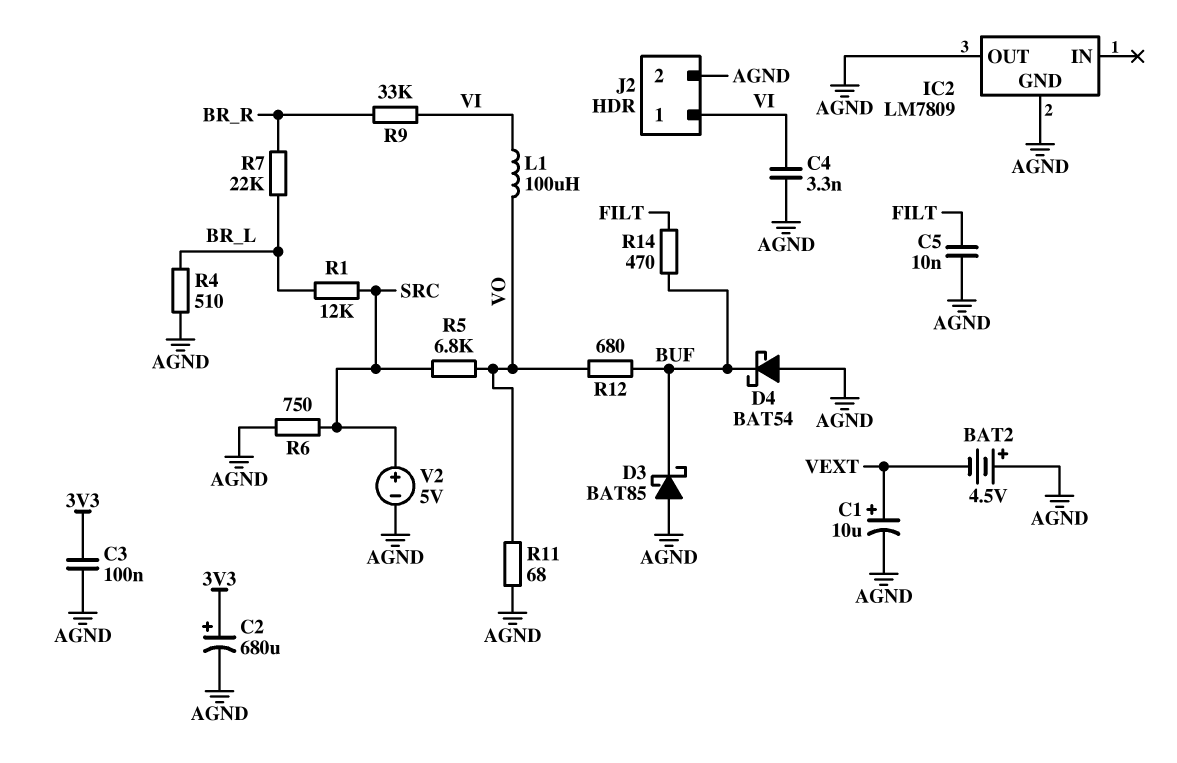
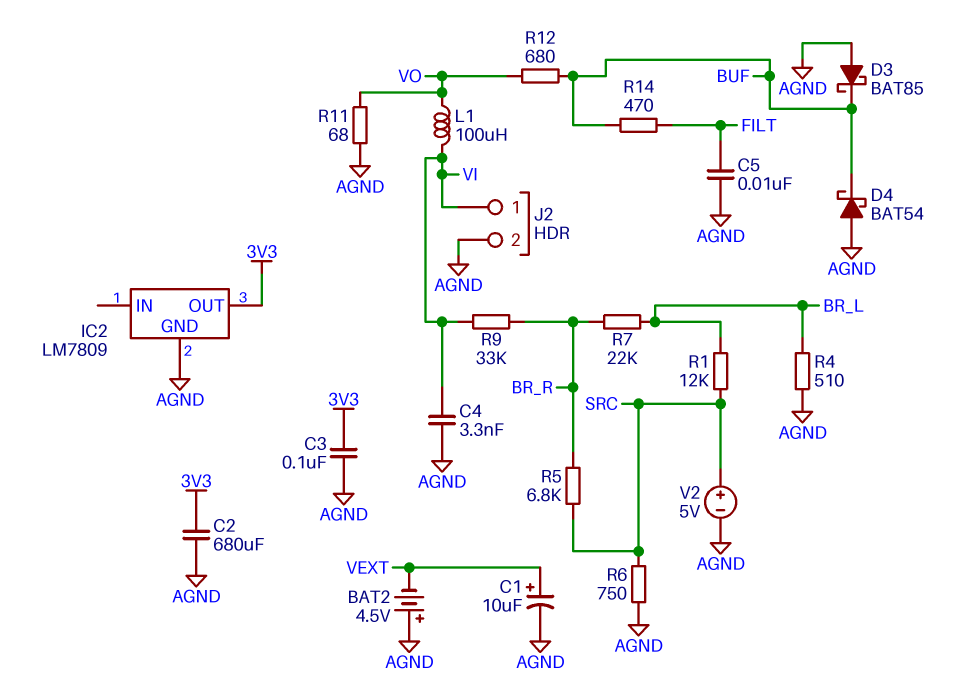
C2: 680uF (plus 3V3, minus AGND) -> 680uF (3V3, AGND)
IC2 pin OUT: AGND -> 3V3
R5: 6.8k (SRC, VO) -> 6.8k (BR_R, SRC)

